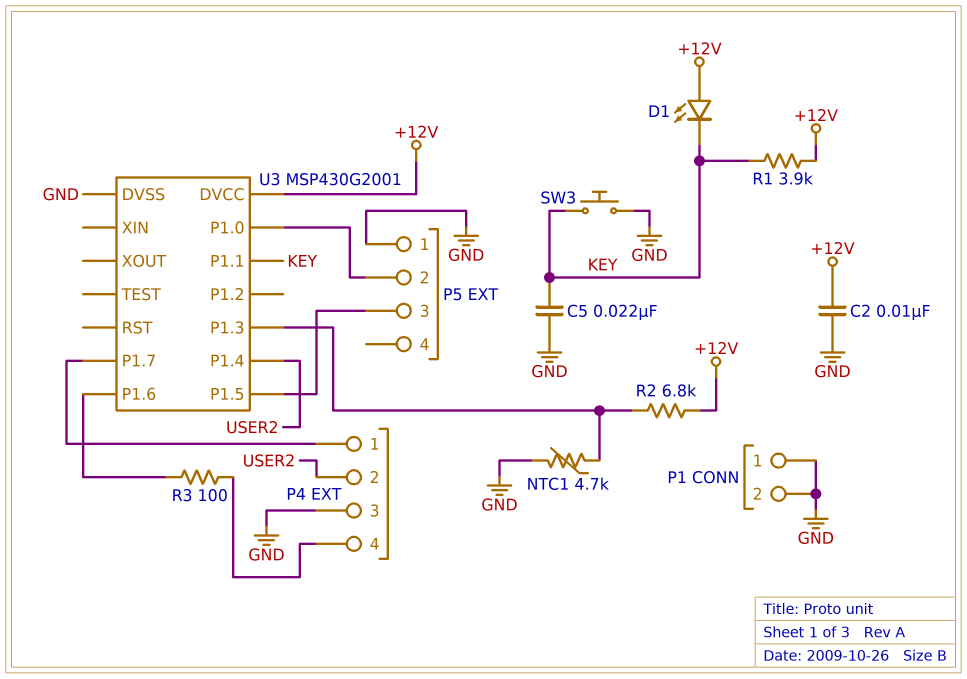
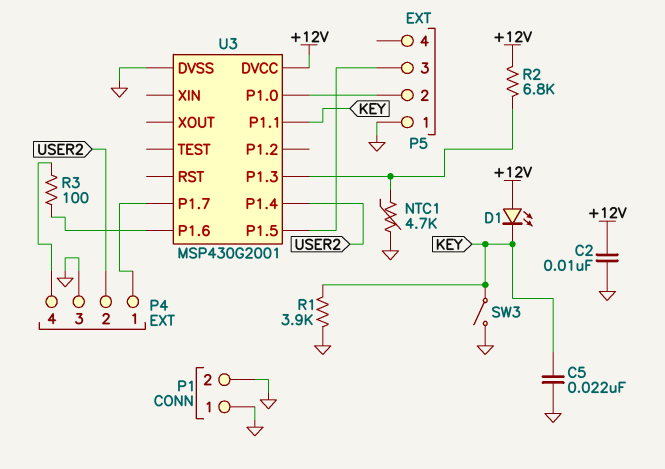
R1: 3.9k (+12V, KEY) -> 3.9k (GND, KEY)
SW3: button (GND, KEY) -> switch (GND, KEY)

